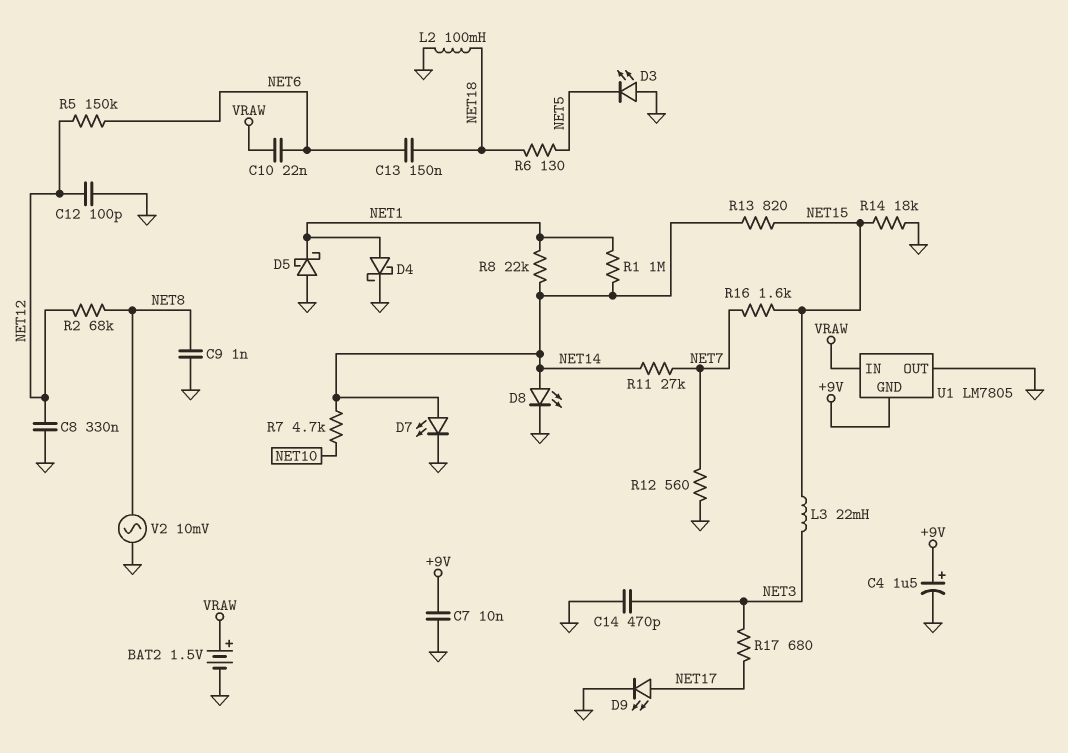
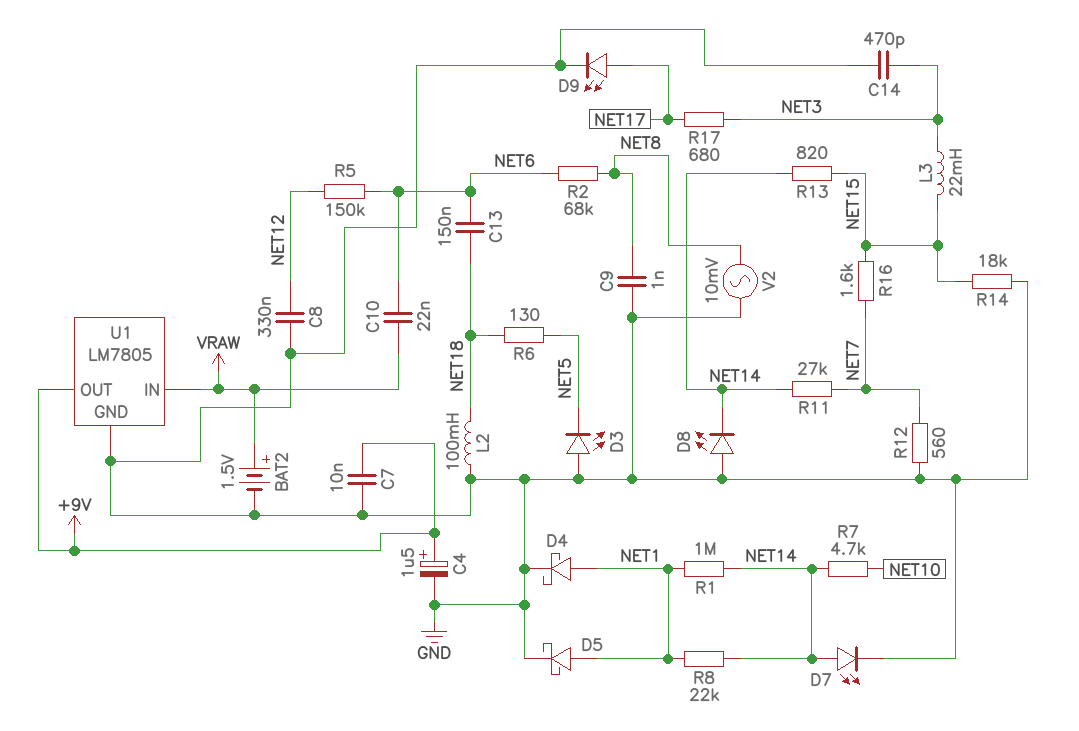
C12: 100pF (GND, NET12) -> none
D5: schottky (A GND, K NET1) -> schottky (A NET1, K GND)
D8: LED (A NET14, K GND) -> LED (A GND, K NET14)
R2: 68k (NET8, NET12) -> 68k (NET6, NET8)
U1 pin GND: +9V -> GND
U1 pin OUT: GND -> +9V

